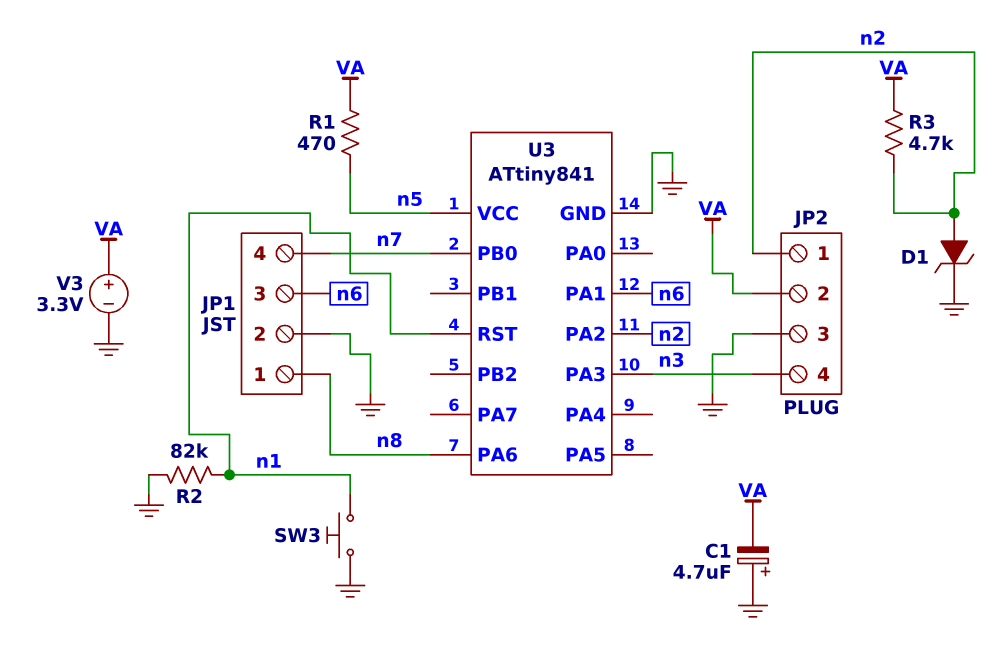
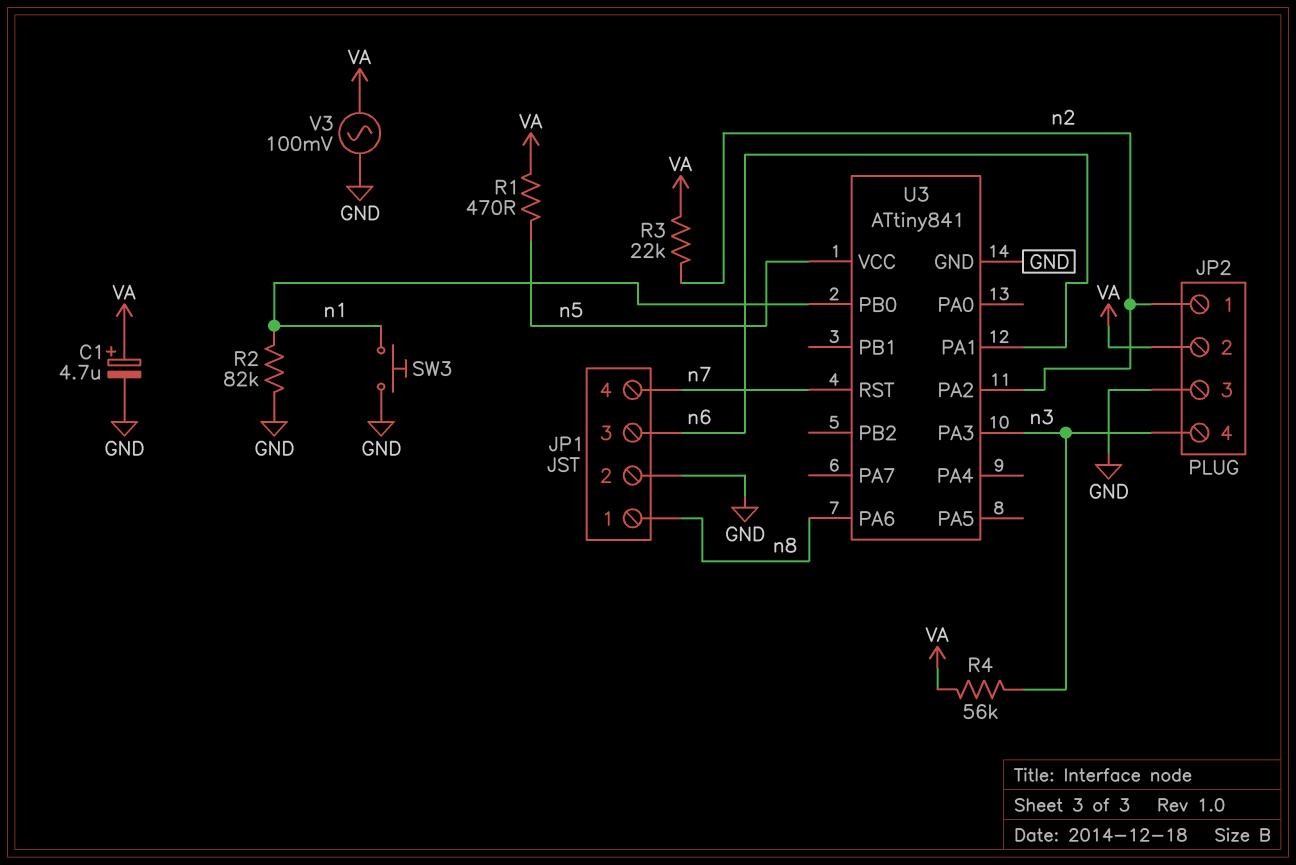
C1: 4.7uF (plus GND, minus VA) -> 4.7uF (plus VA, minus GND)
D1: zener (A n2, K GND) -> none
R3: 4.7k (VA, n2) -> 22k (VA, n2)
R4: none -> 56k (VA, n3)
U3 pin PB0: n7 -> n1
U3 pin RST: n1 -> n7
V3: 3.3V (plus VA, minus GND) -> AC 100mV (GND, VA)

